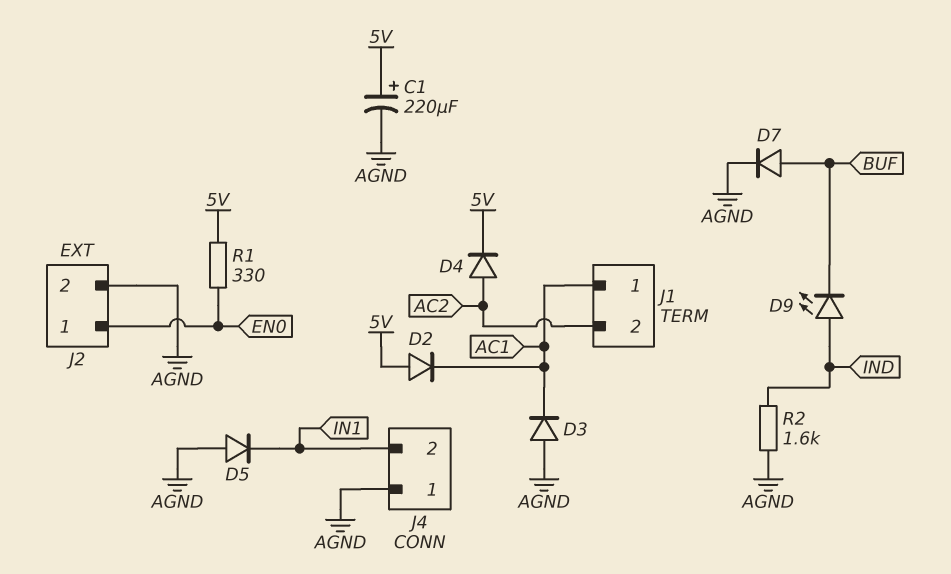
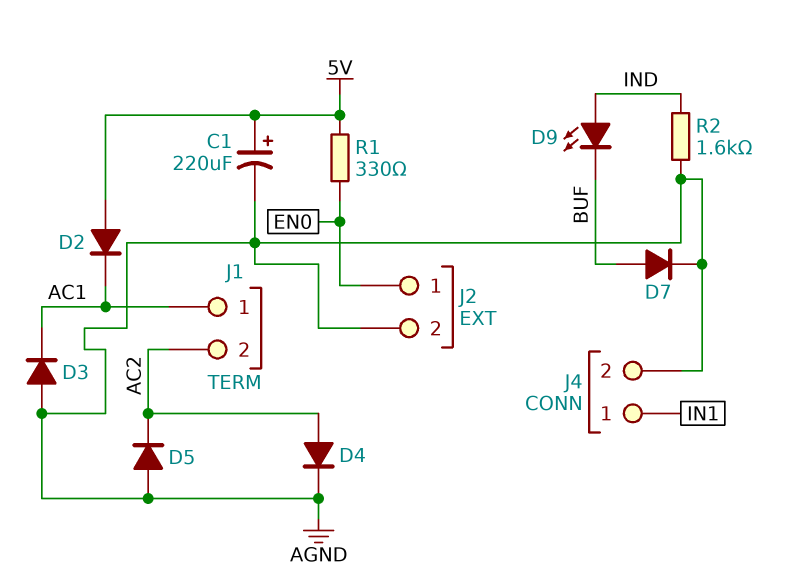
D4: diode (A AC2, K 5V) -> diode (A AC2, K AGND)
D5: diode (A AGND, K IN1) -> diode (A AGND, K AC2)
J4 pin 1: AGND -> IN1
J4 pin 2: IN1 -> AGND

